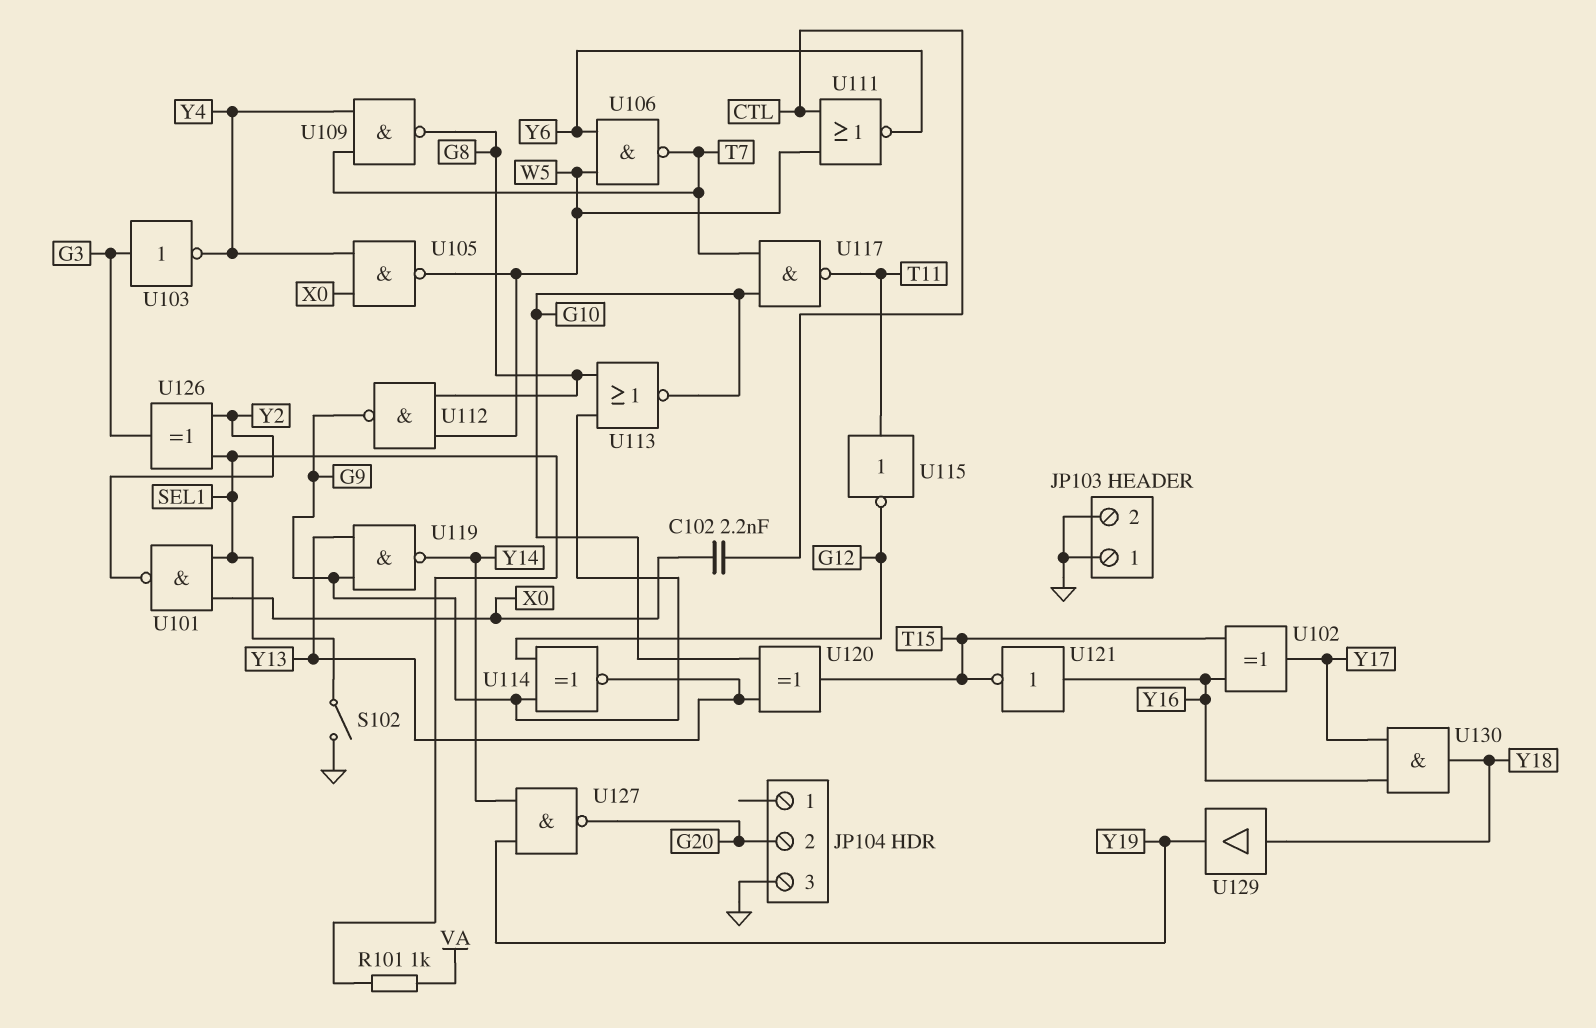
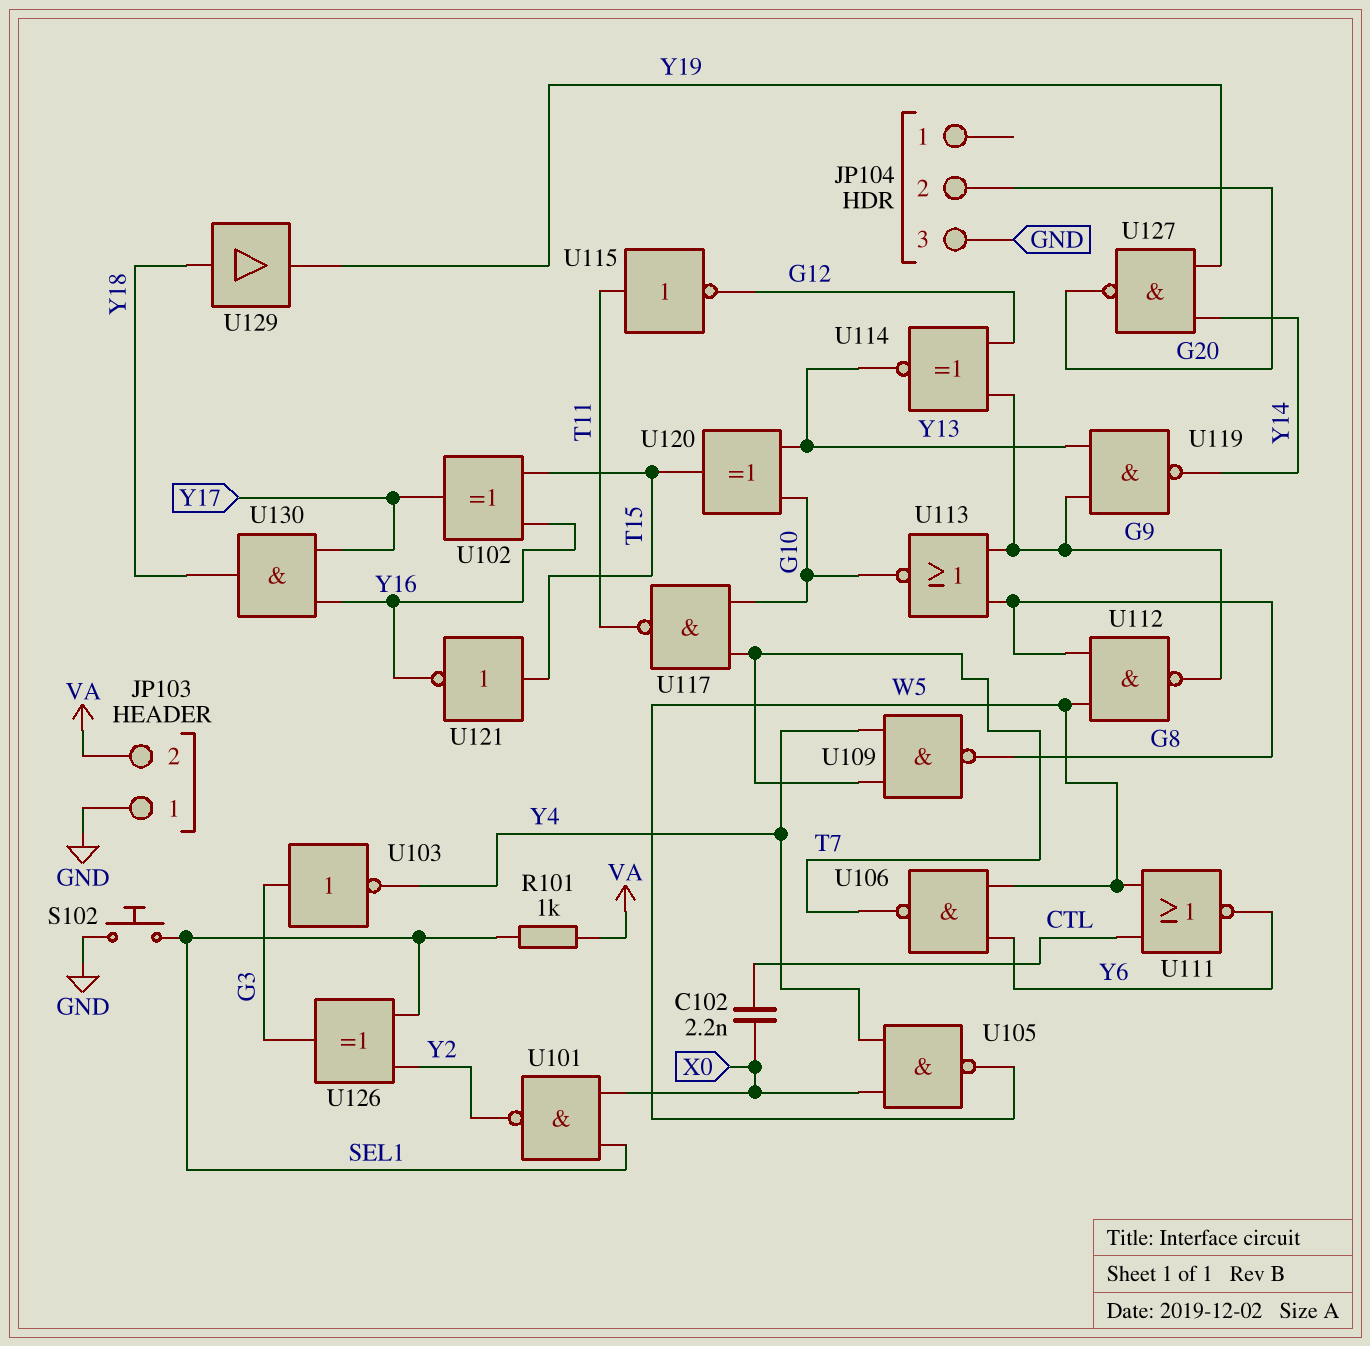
JP103 pin 2: GND -> VA
S102: switch (GND, SEL1) -> button (GND, SEL1)
U121: NOT (in Y16, out T15) -> NOT (in T15, out Y16)

